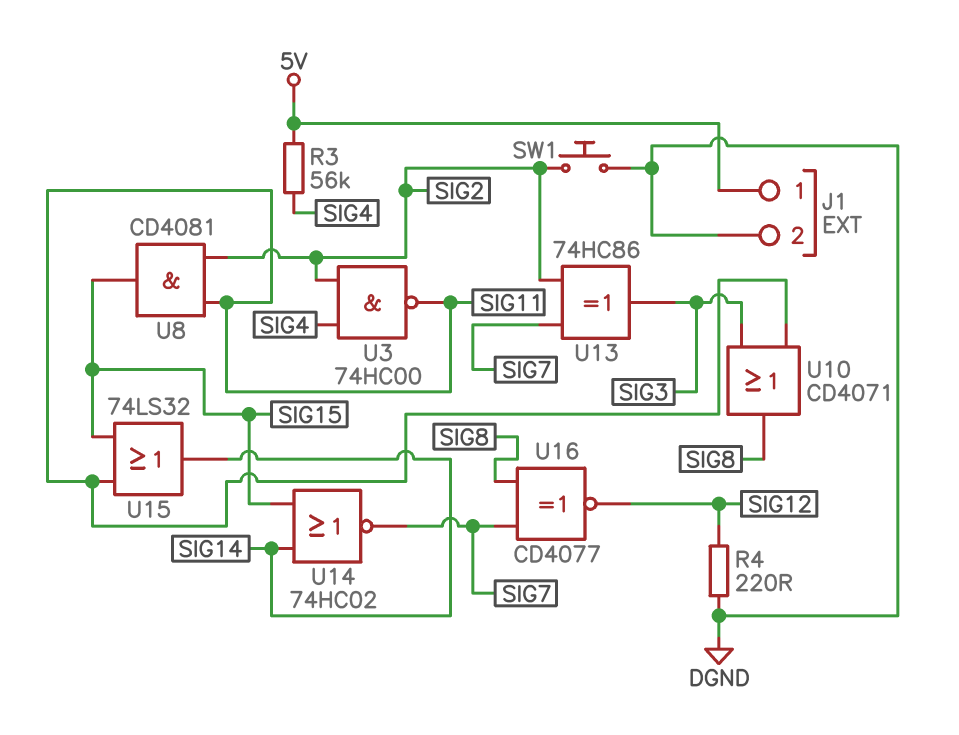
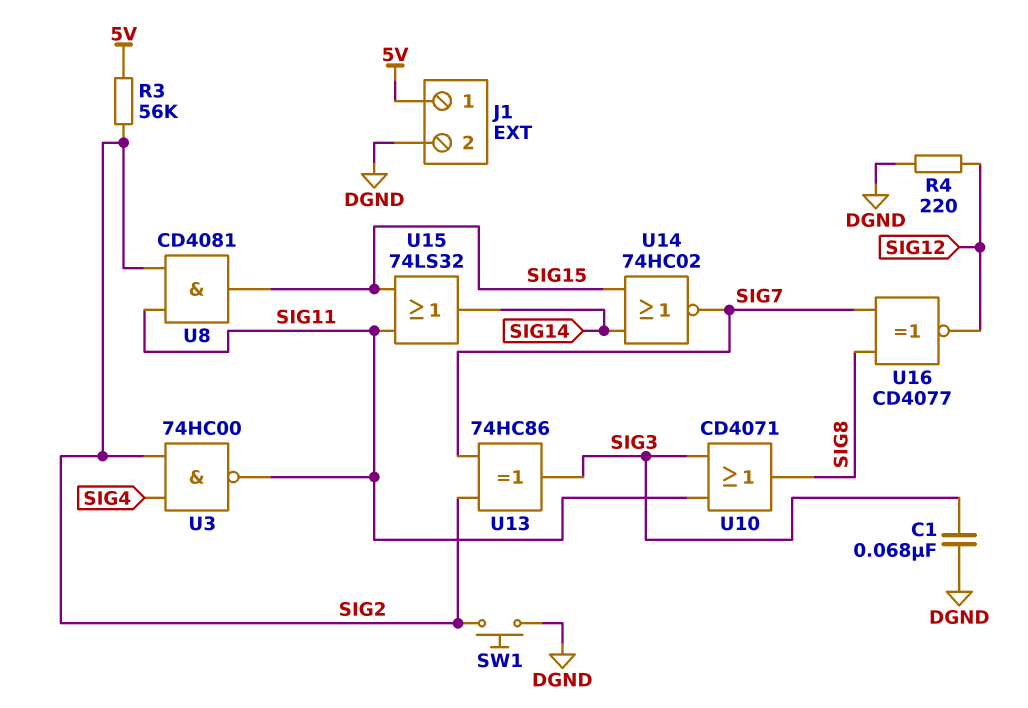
C1: none -> 68nF (DGND, SIG3)
R3: 56k (5V, SIG4) -> 56k (5V, SIG2)

